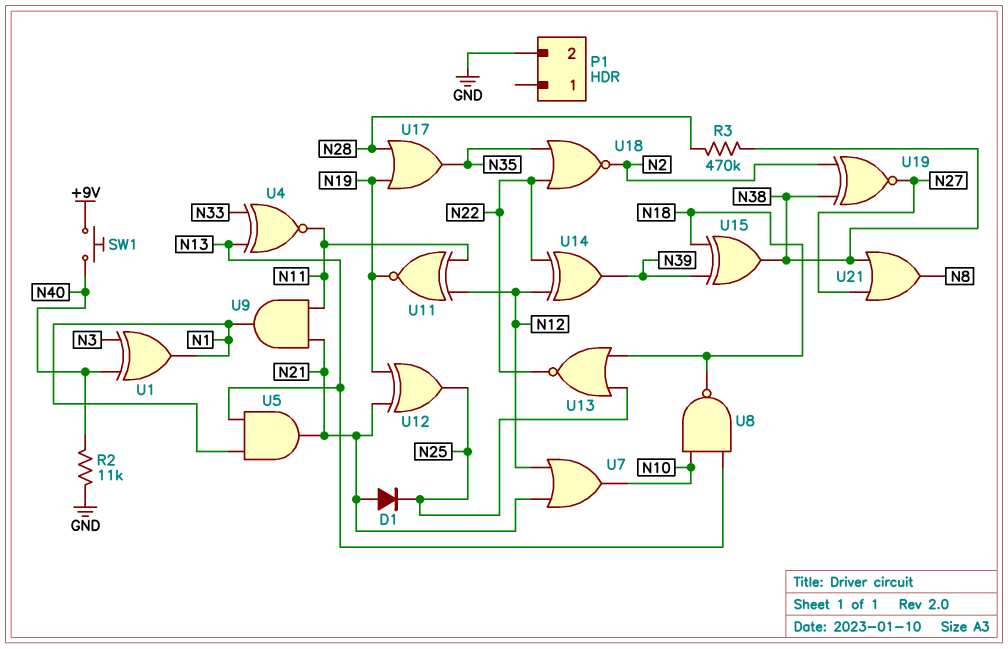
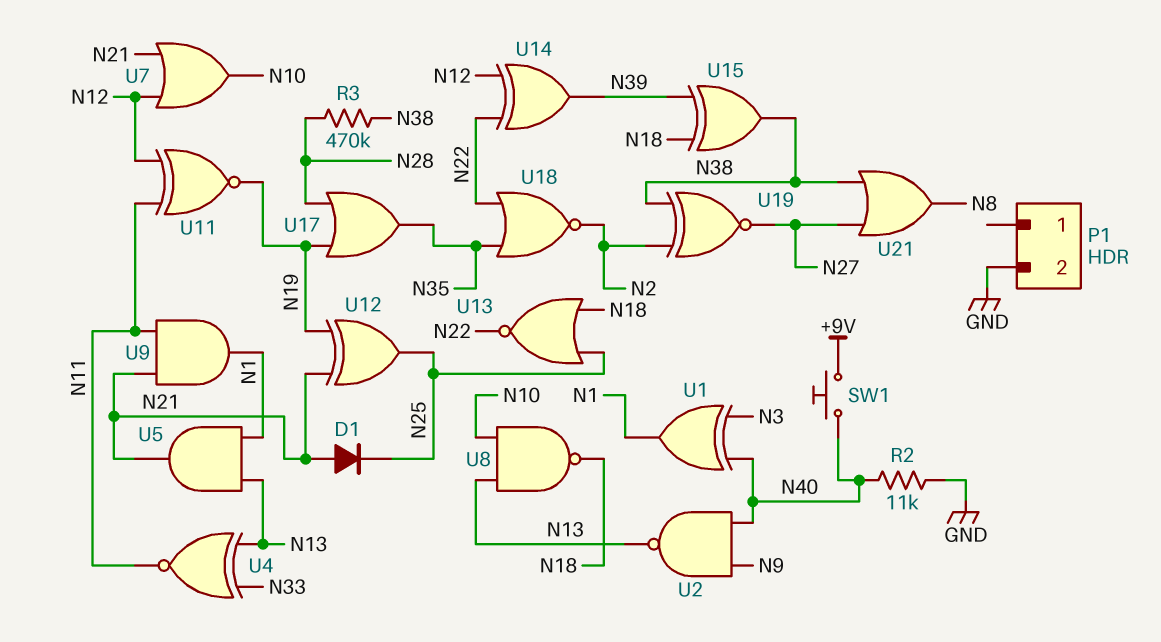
U2: none -> NAND (in N9, in N40, out N13)

